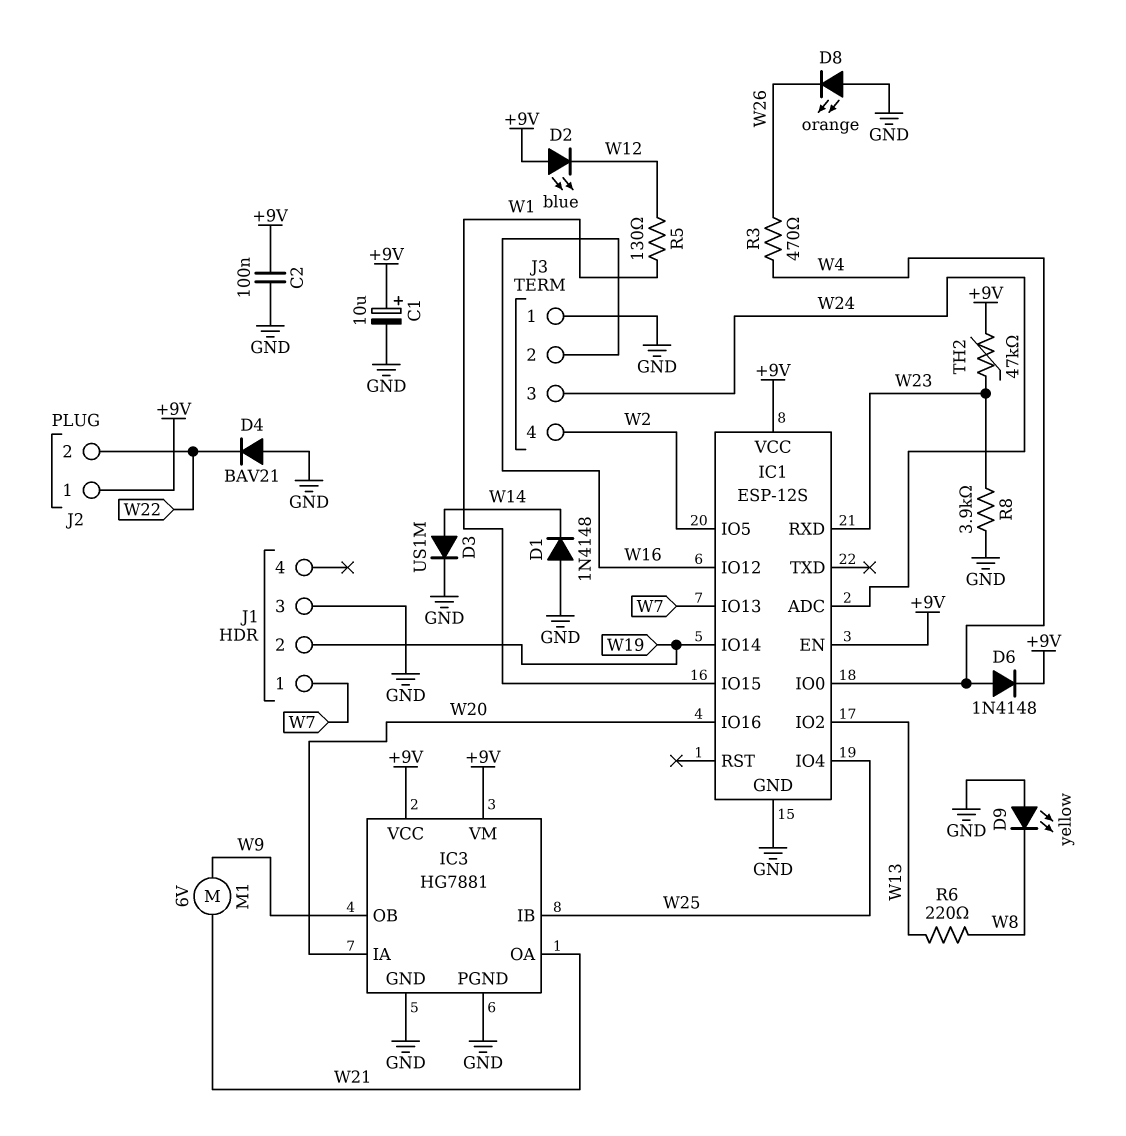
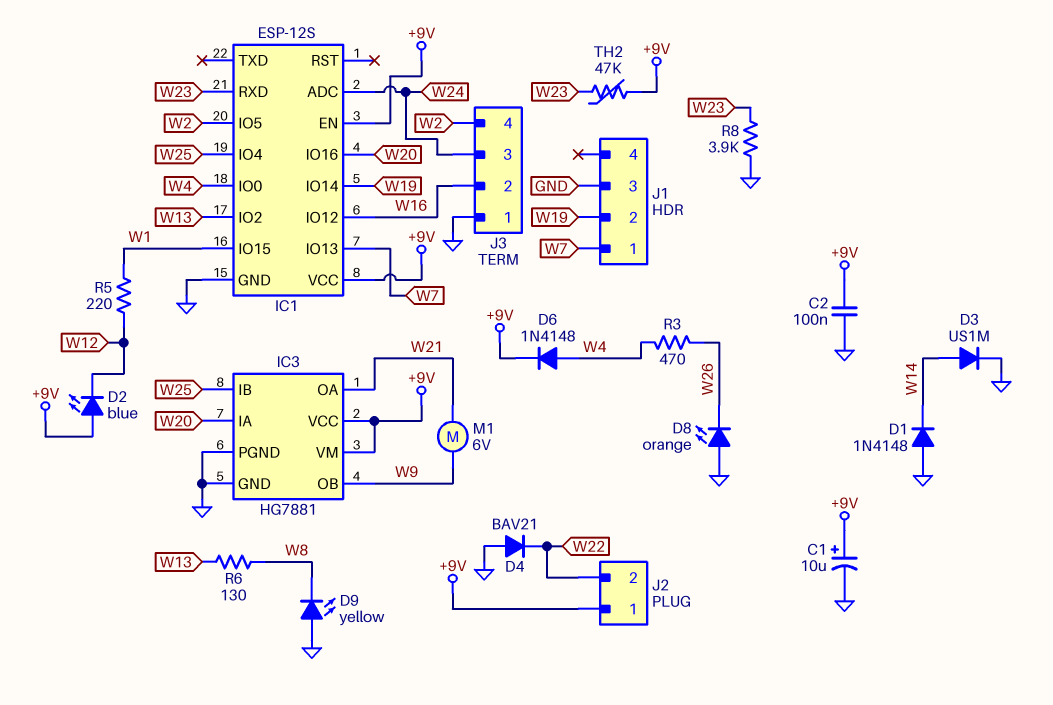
R5: 130 (W1, W12) -> 220 (W1, W12)
R6: 220 (W8, W13) -> 130 (W8, W13)

